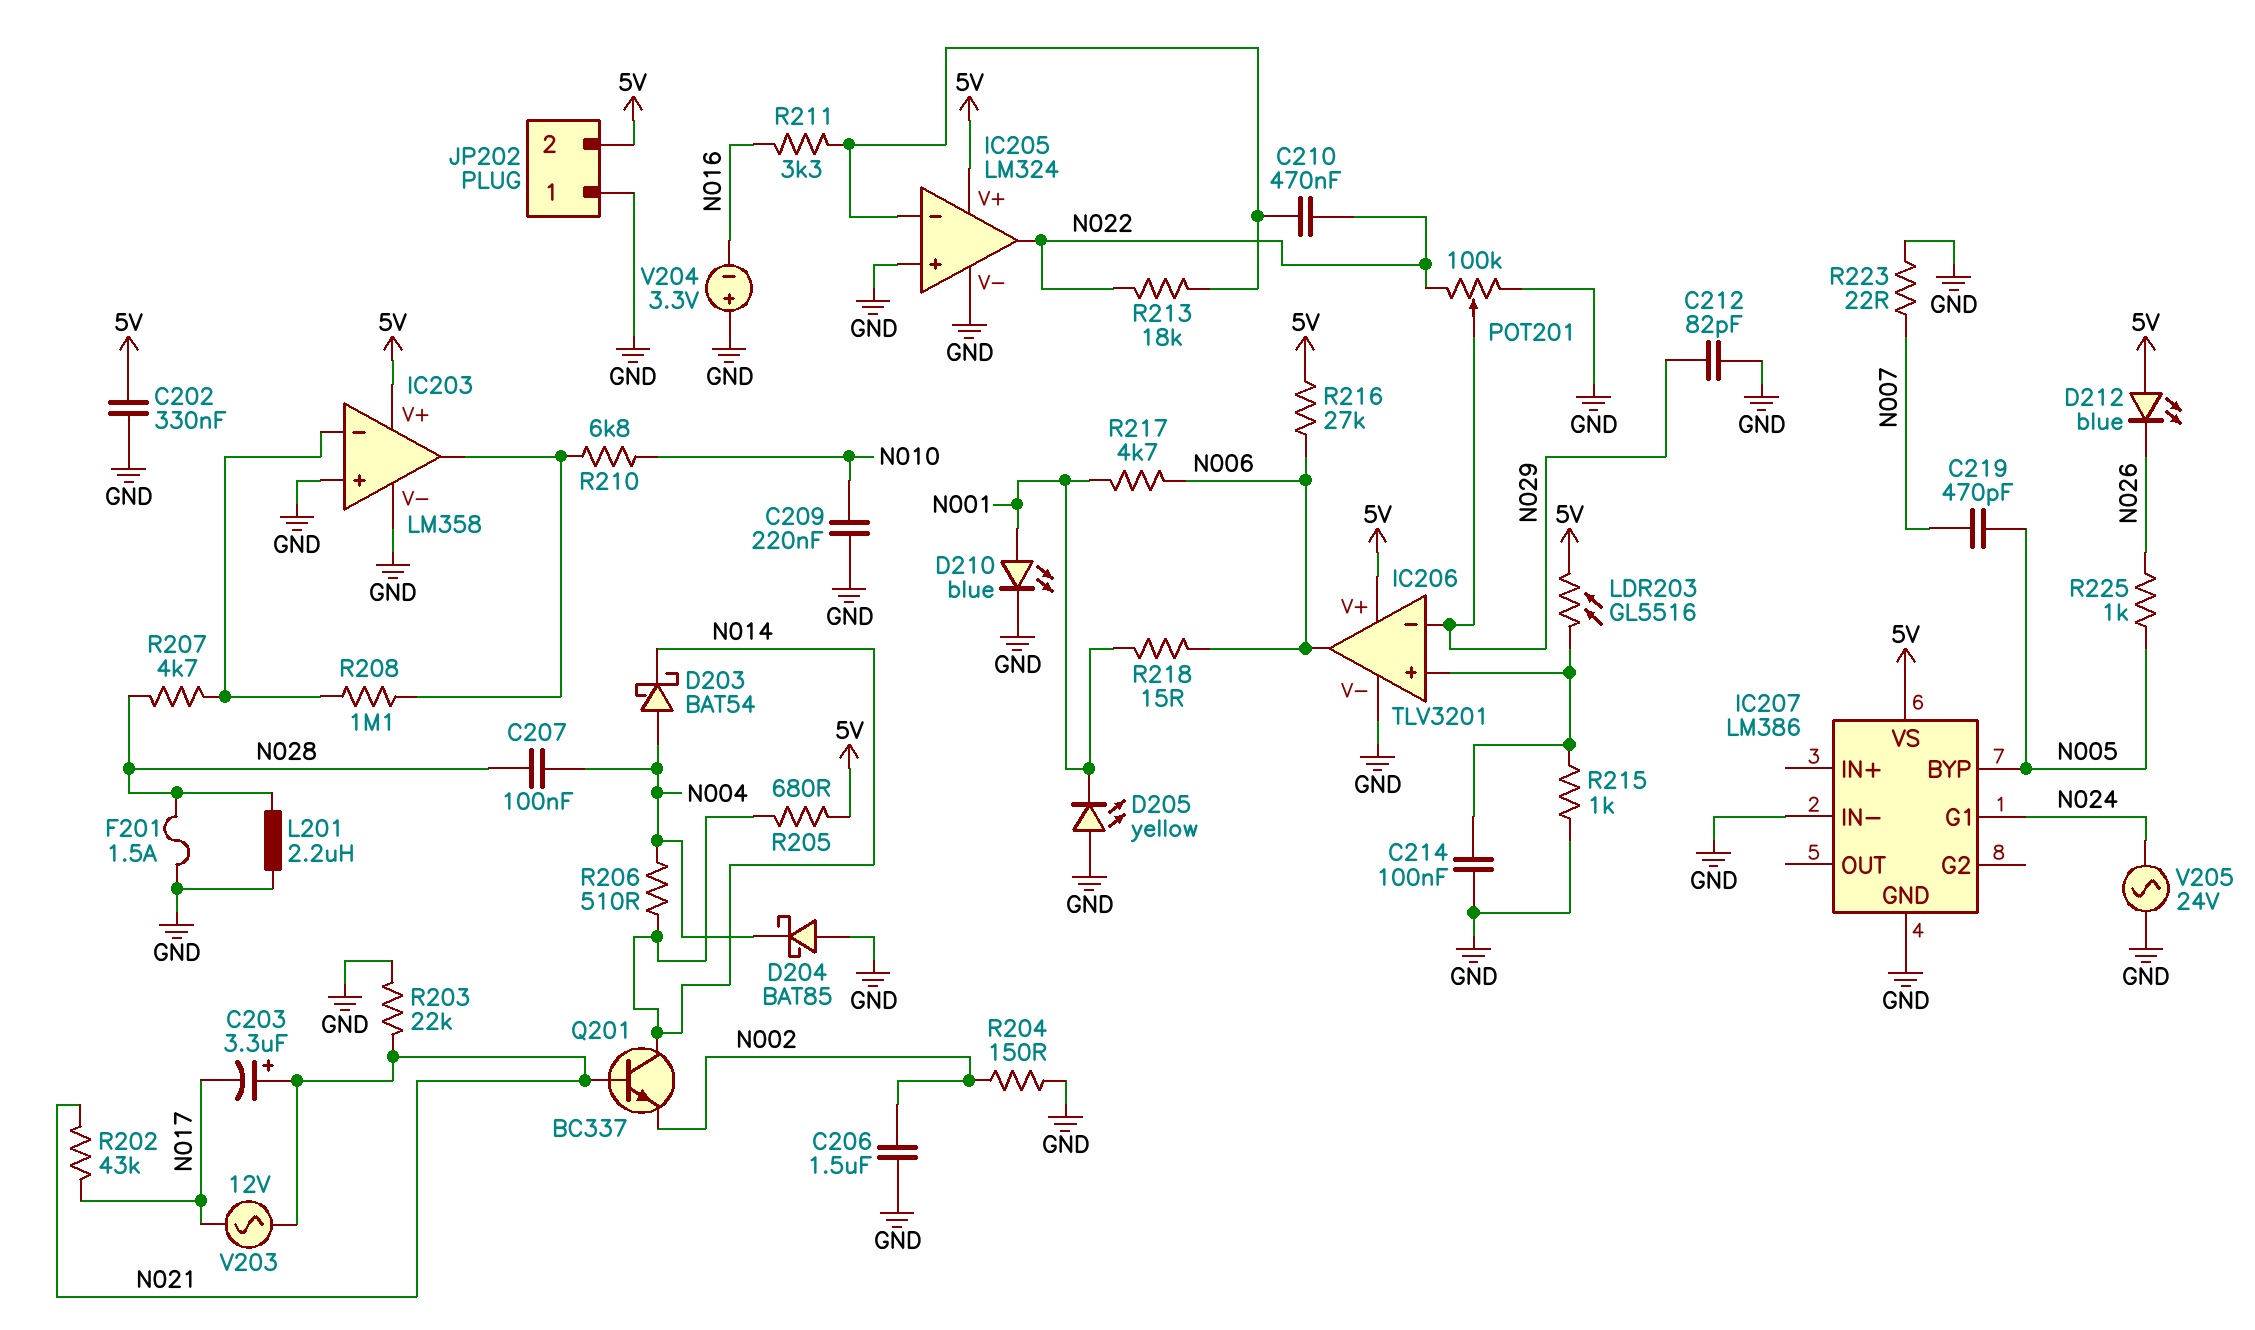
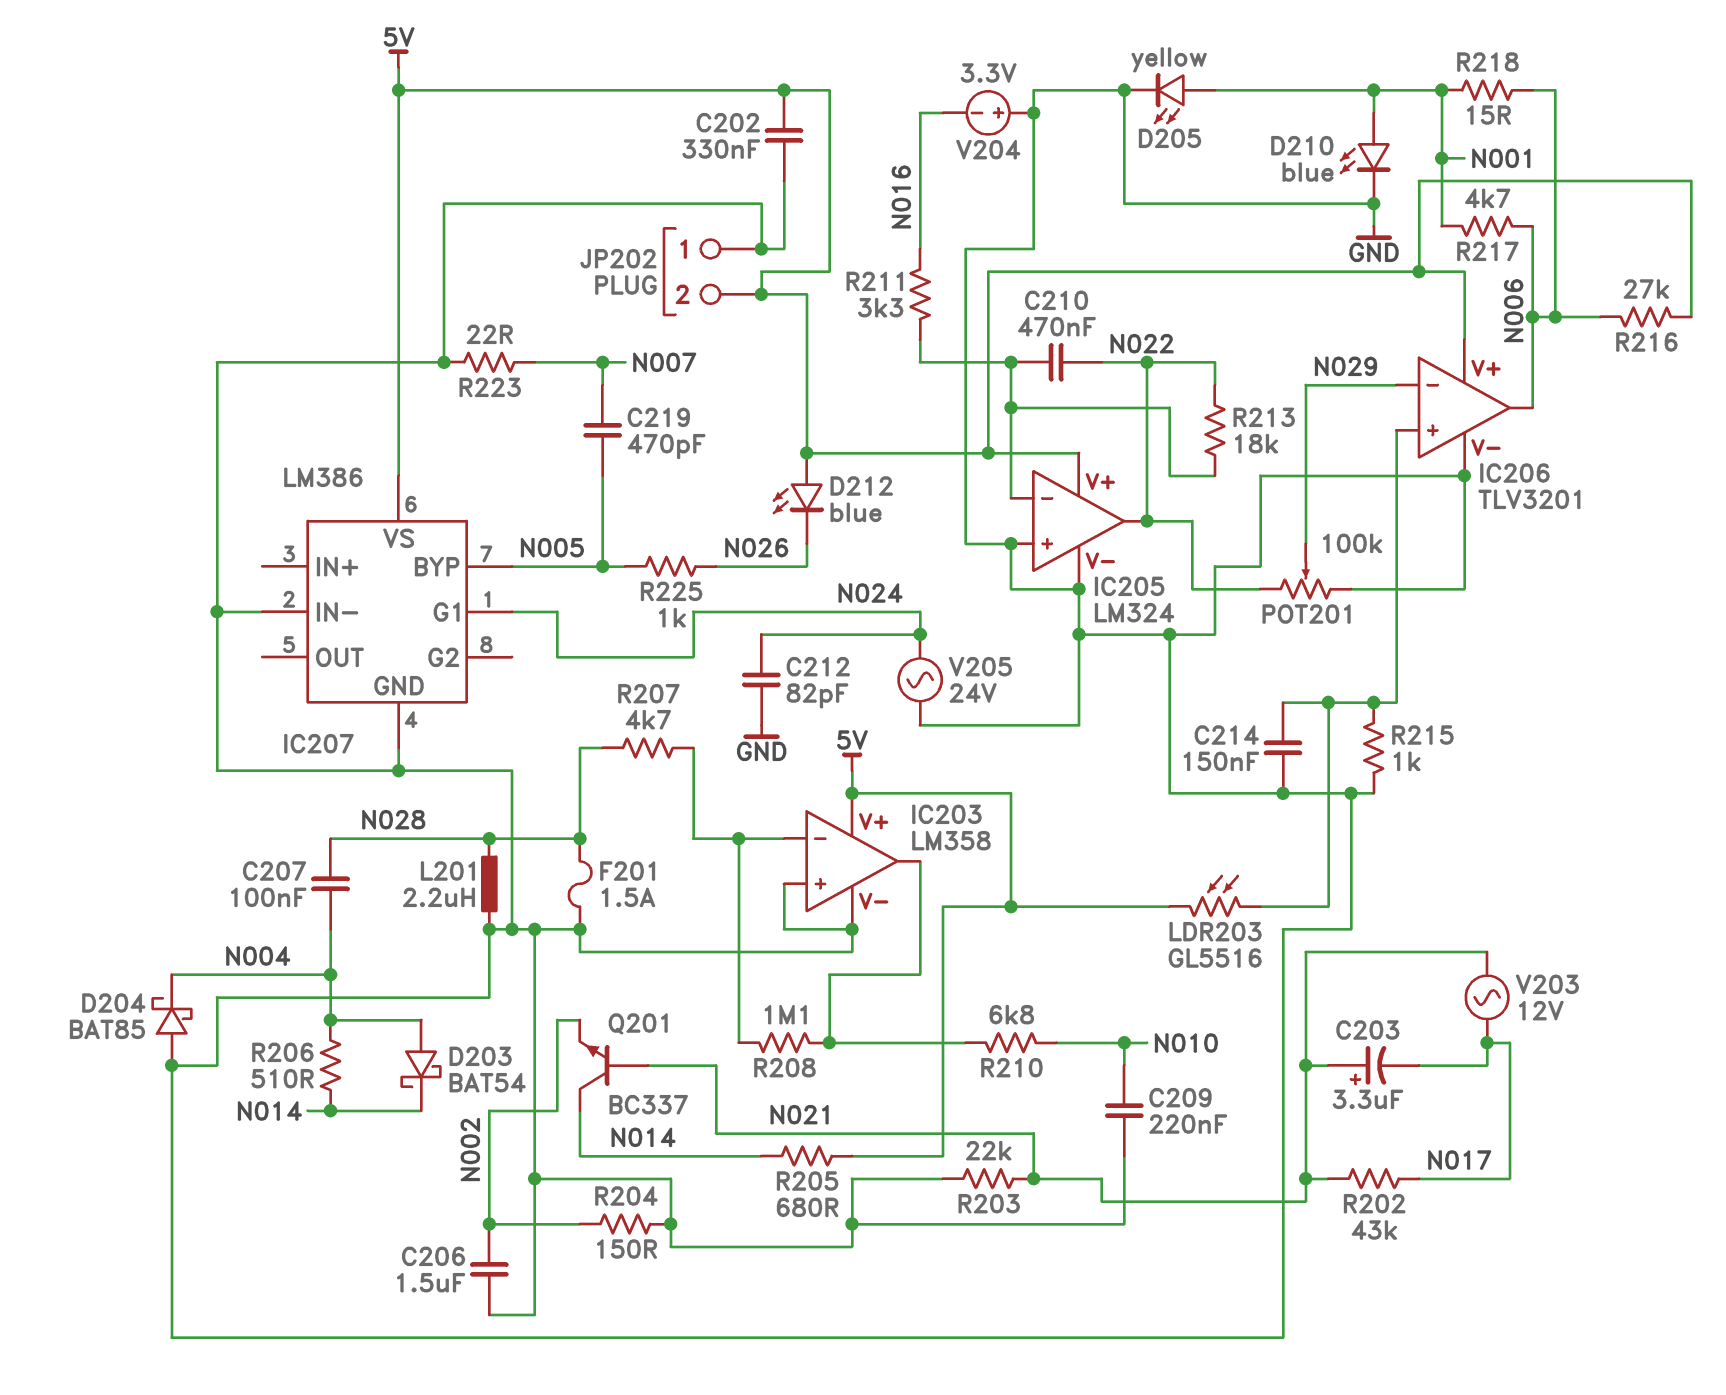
C212: 82pF (GND, N029) -> 82pF (GND, N024)
C214: 100nF (GND, IC206/in+) -> 150nF (GND, IC206/in+)
D205: LED yellow (A GND, K N001) -> LED yellow (A N001, K GND)

